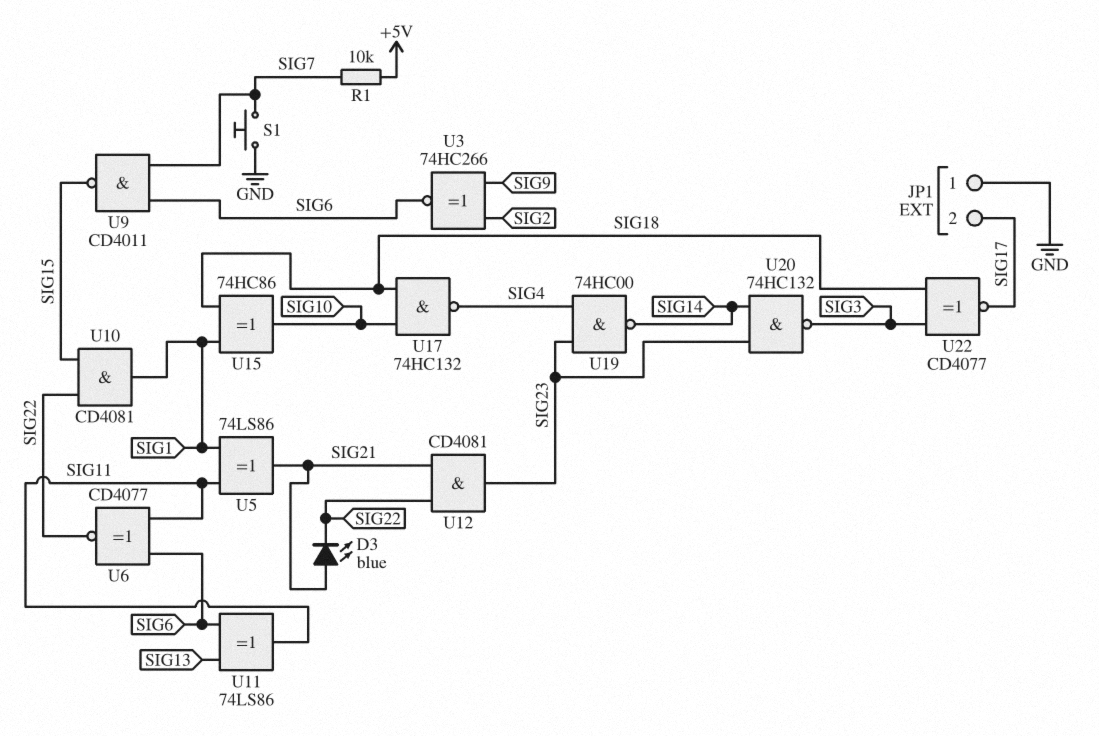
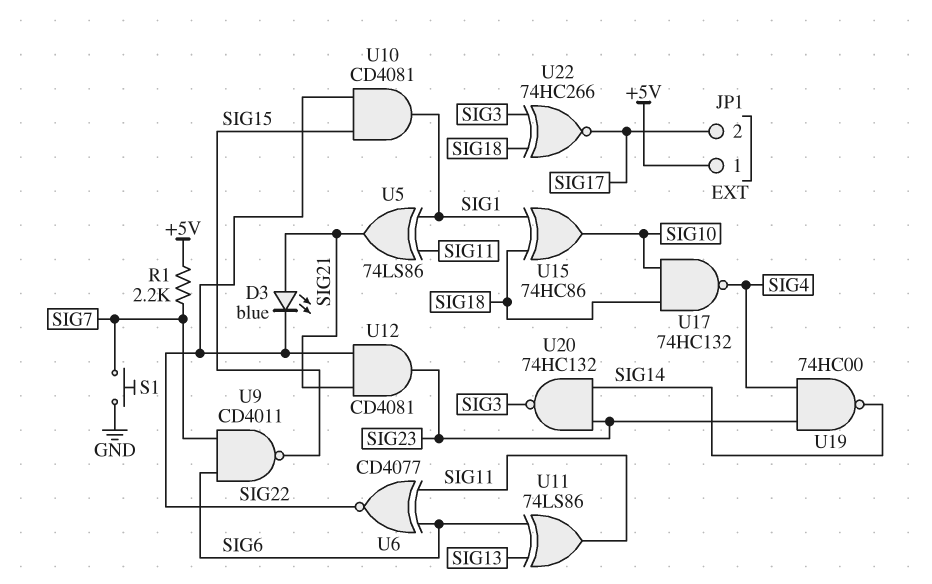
JP1 pin 1: GND -> +5V
R1: 10k (+5V, SIG7) -> 2.2k (+5V, SIG7)
U3: XNOR 74HC266 (in SIG2, in SIG9, out SIG6) -> none
U22: XNOR CD4077 (in SIG3, in SIG18, out SIG17) -> XNOR 74HC266 (in SIG3, in SIG18, out SIG17)

